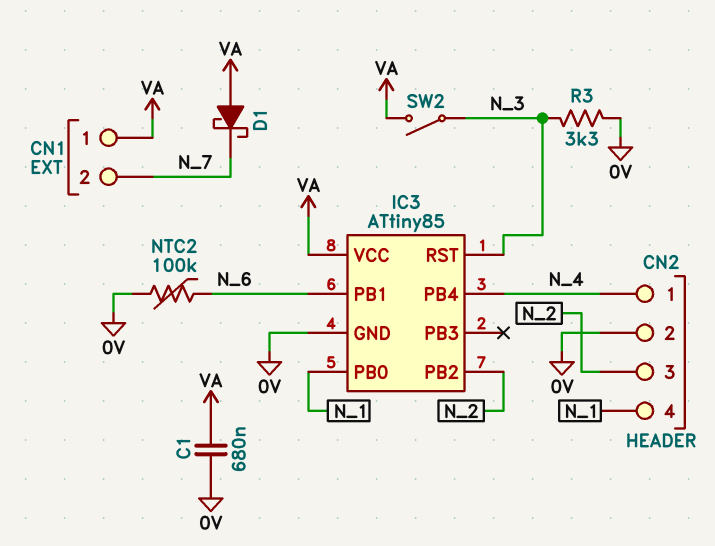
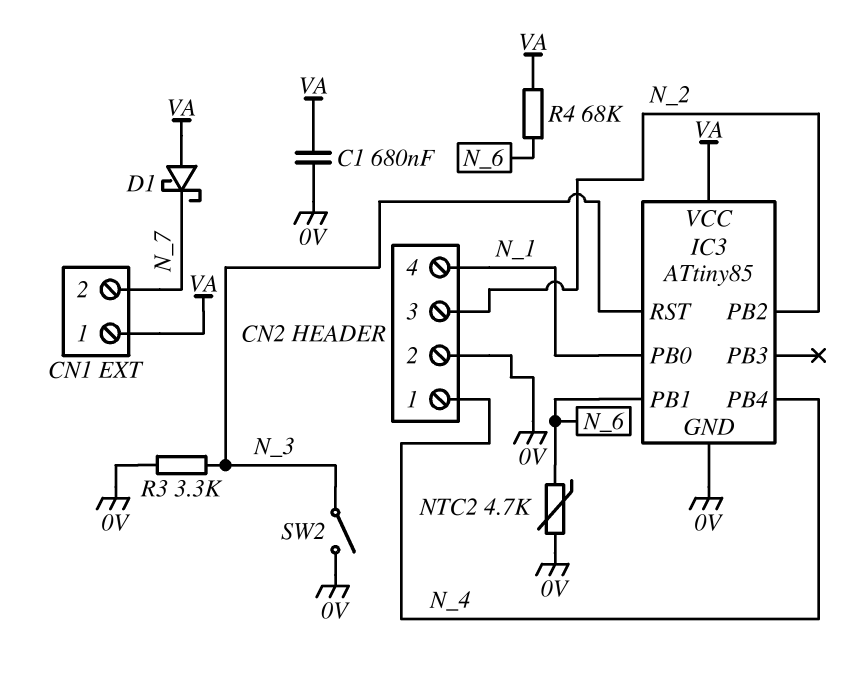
NTC2: 100k (0V, N_6) -> 4.7k (0V, N_6)
R4: none -> 68k (N_6, VA)
SW2: switch (N_3, VA) -> switch (0V, N_3)

